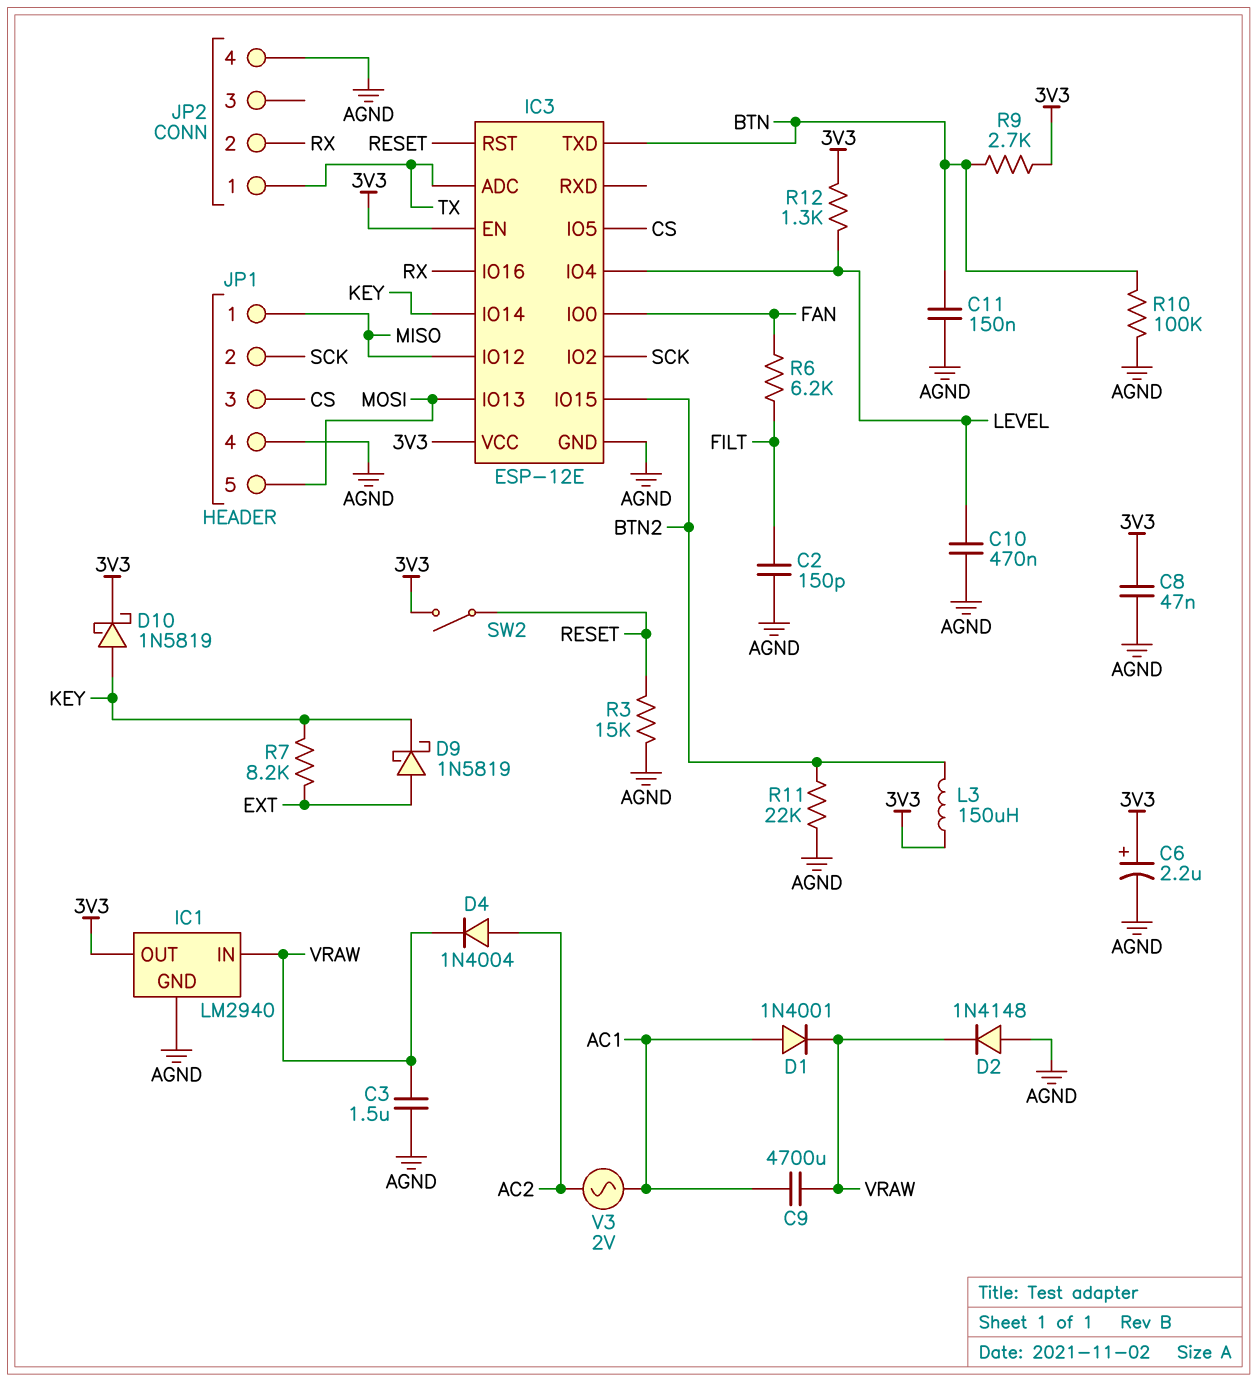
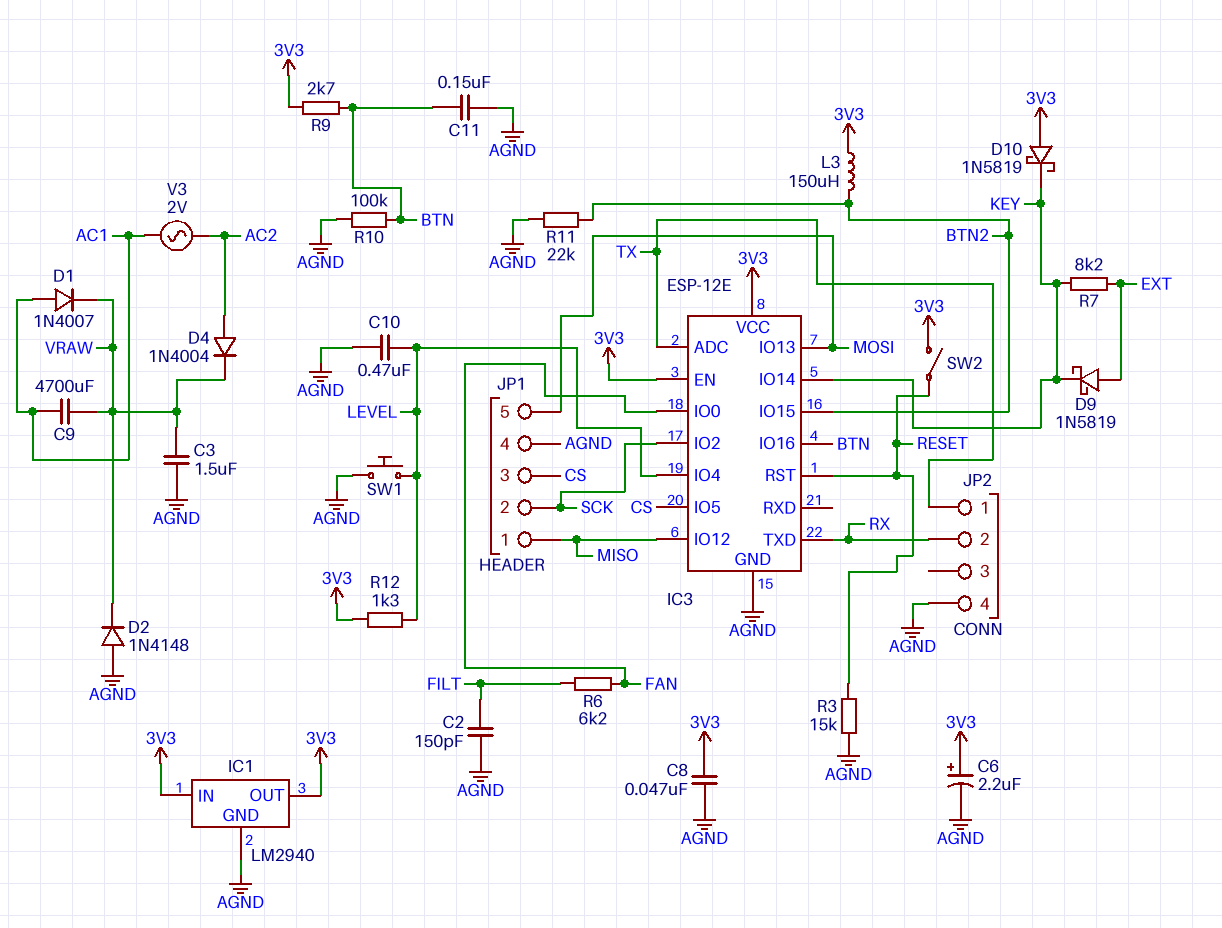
D1: diode 1N4001 (A AC1, K VRAW) -> diode 1N4007 (A AC1, K VRAW)
D10: schottky 1N5819 (A KEY, K 3V3) -> schottky 1N5819 (A 3V3, K KEY)
IC1 pin IN: VRAW -> 3V3
IC3 pin IO16: RX -> BTN
IC3 pin TXD: BTN -> RX
SW1: none -> button (AGND, LEVEL)

